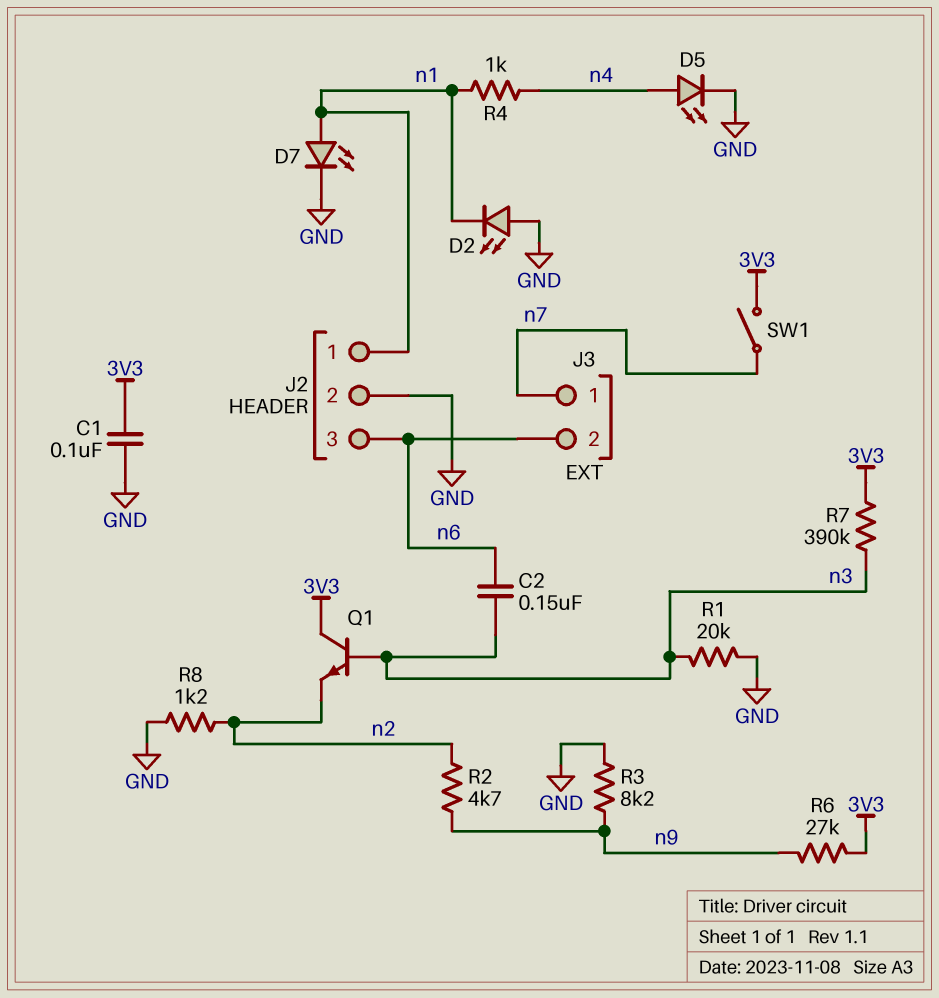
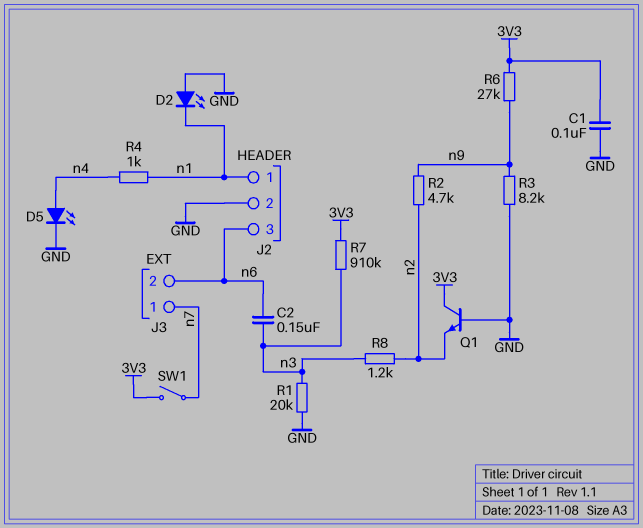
D7: LED (A n1, K GND) -> none
Q1: NPN (B n3, C 3V3, E n2) -> NPN (B GND, C 3V3, E n2)
R7: 390k (3V3, n3) -> 910k (3V3, n3)
R8: 1.2k (GND, n2) -> 1.2k (n2, n3)

